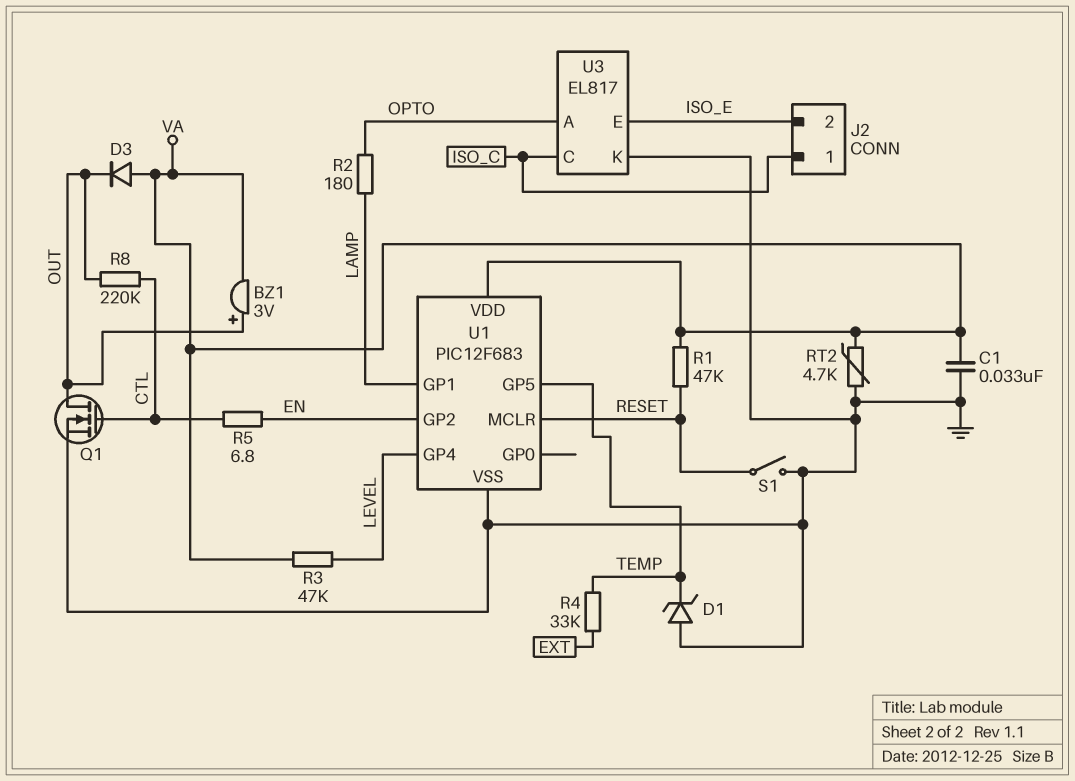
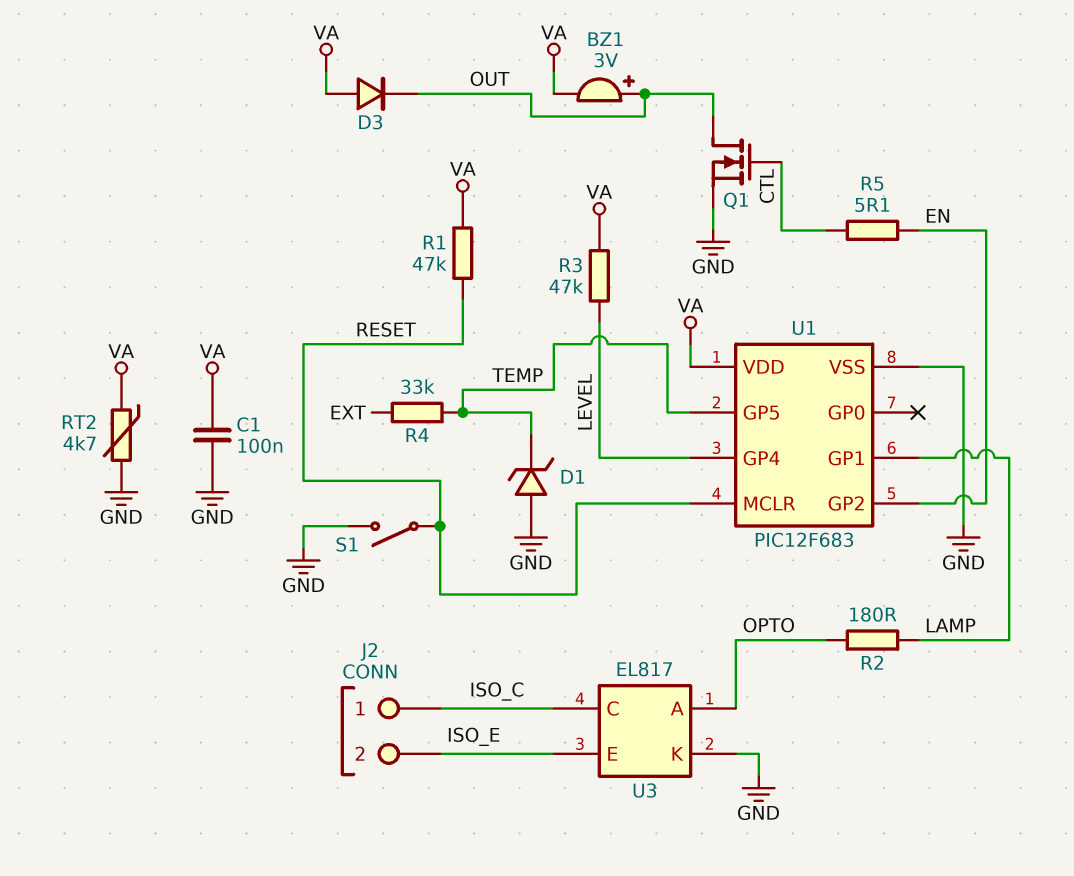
C1: 33nF (GND, VA) -> 100nF (GND, VA)
R5: 6.8 (CTL, EN) -> 5.1 (CTL, EN)
R8: 220k (CTL, OUT) -> none

